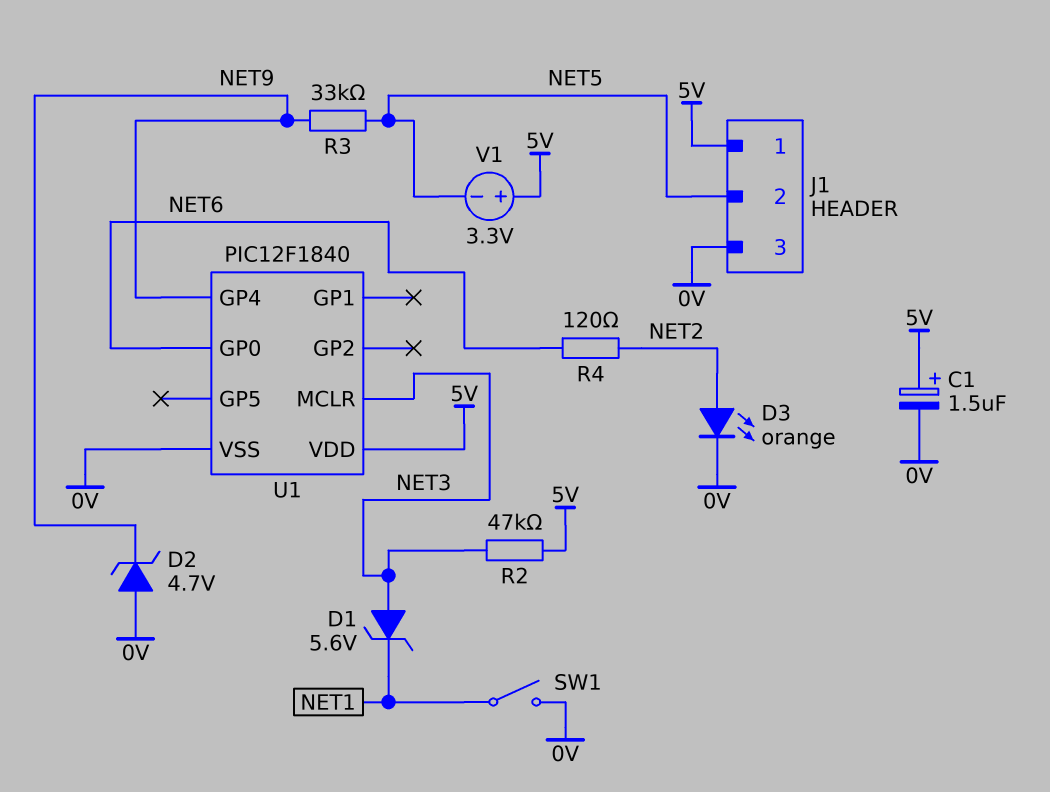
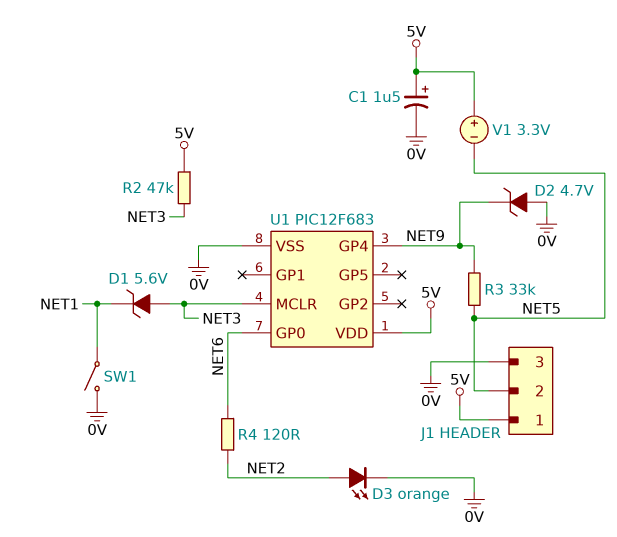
U1: PIC12F1840 -> PIC12F683

